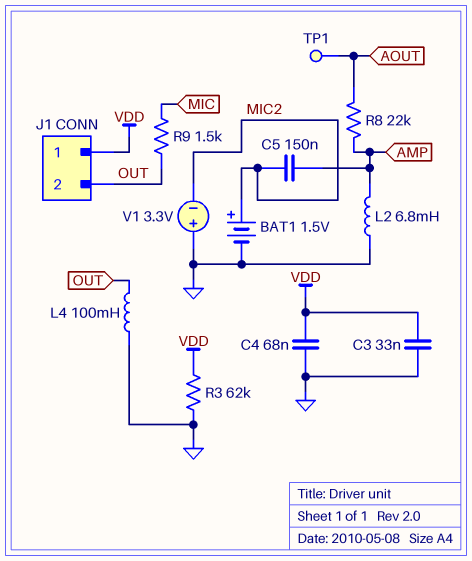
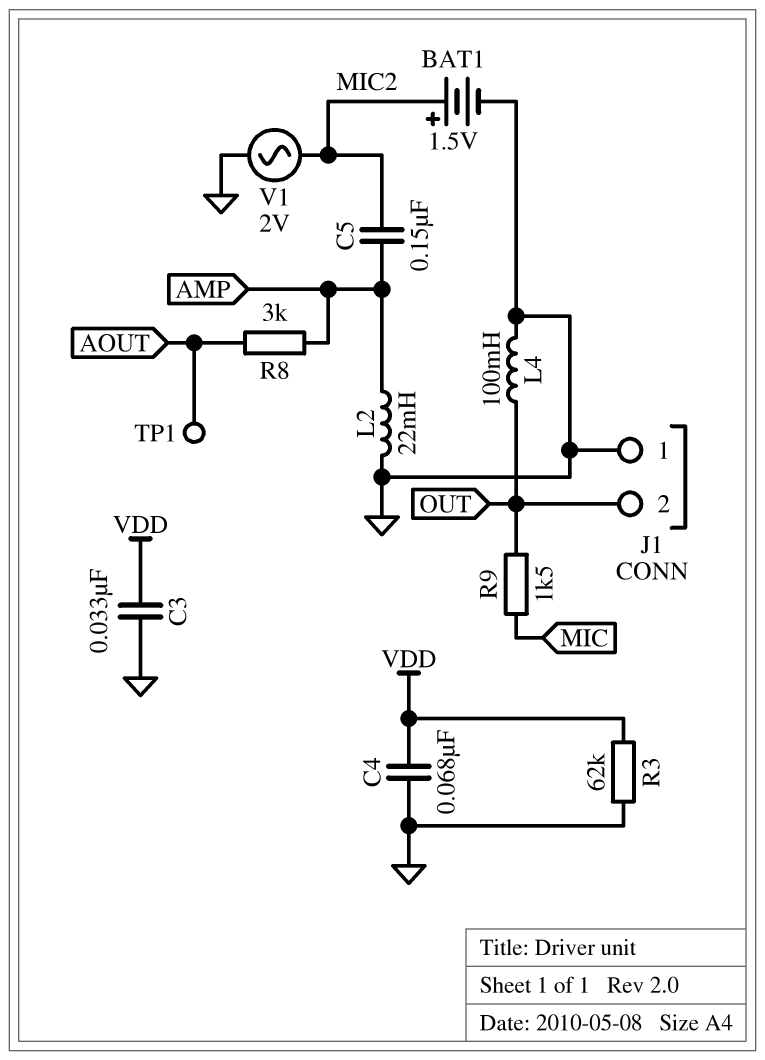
J1 pin 1: VDD -> GND
L2: 6.8mH (AMP, GND) -> 22mH (AMP, GND)
R8: 22k (AMP, AOUT) -> 3k (AMP, AOUT)
V1: 3.3V (plus GND, minus MIC2) -> AC 2V (GND, MIC2)

